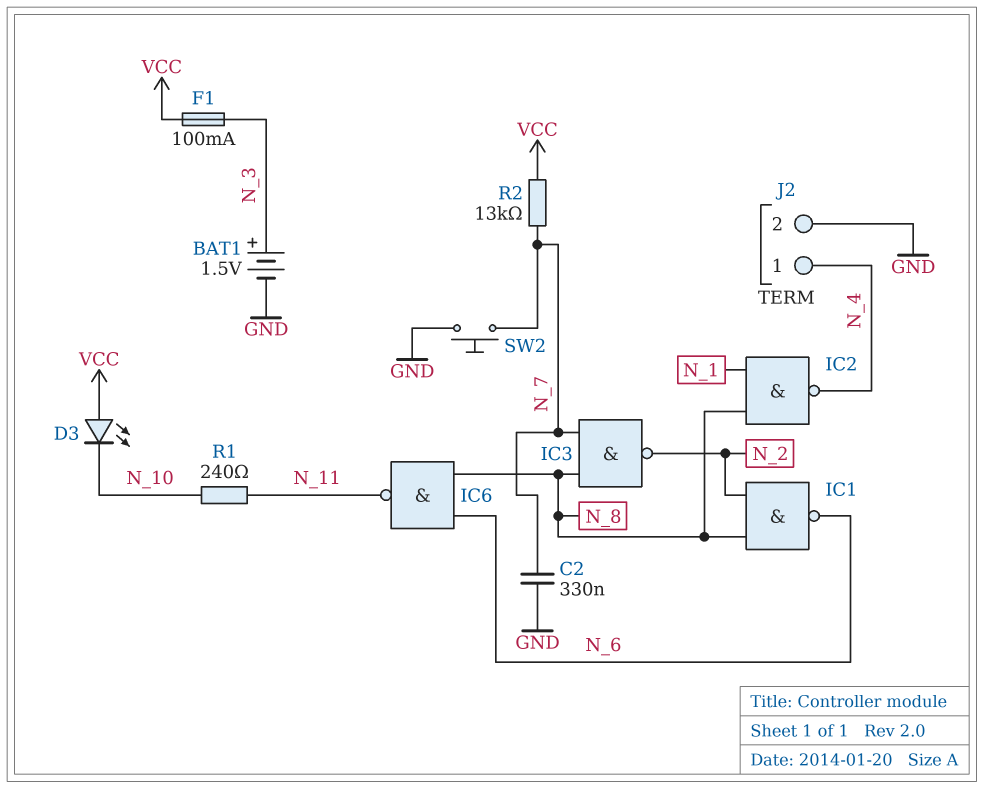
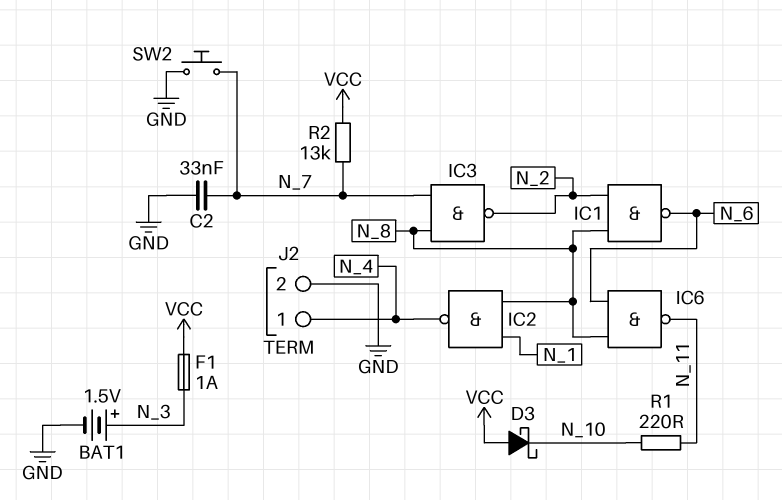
C2: 330nF (GND, N_7) -> 33nF (GND, N_7)
D3: LED (A VCC, K N_10) -> schottky (A VCC, K N_10)
F1: 100mA (N_3, VCC) -> 1A (N_3, VCC)
R1: 240 (N_10, N_11) -> 220 (N_10, N_11)

